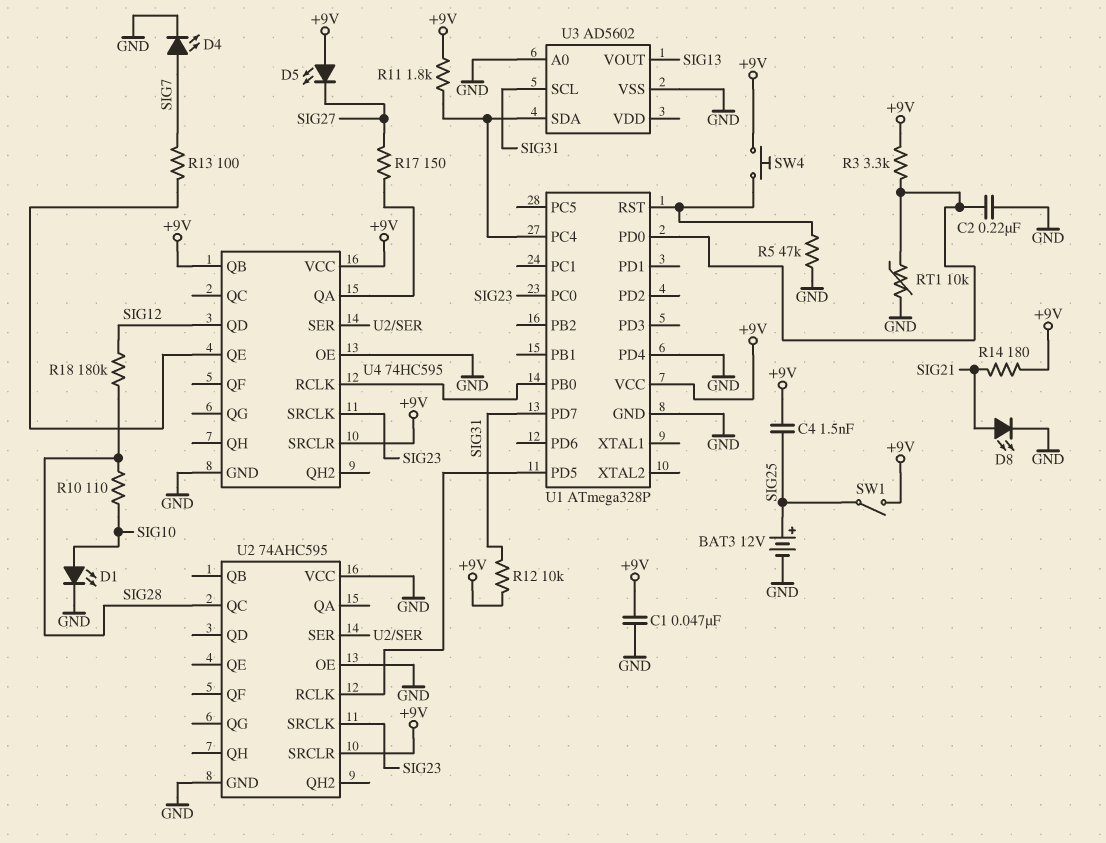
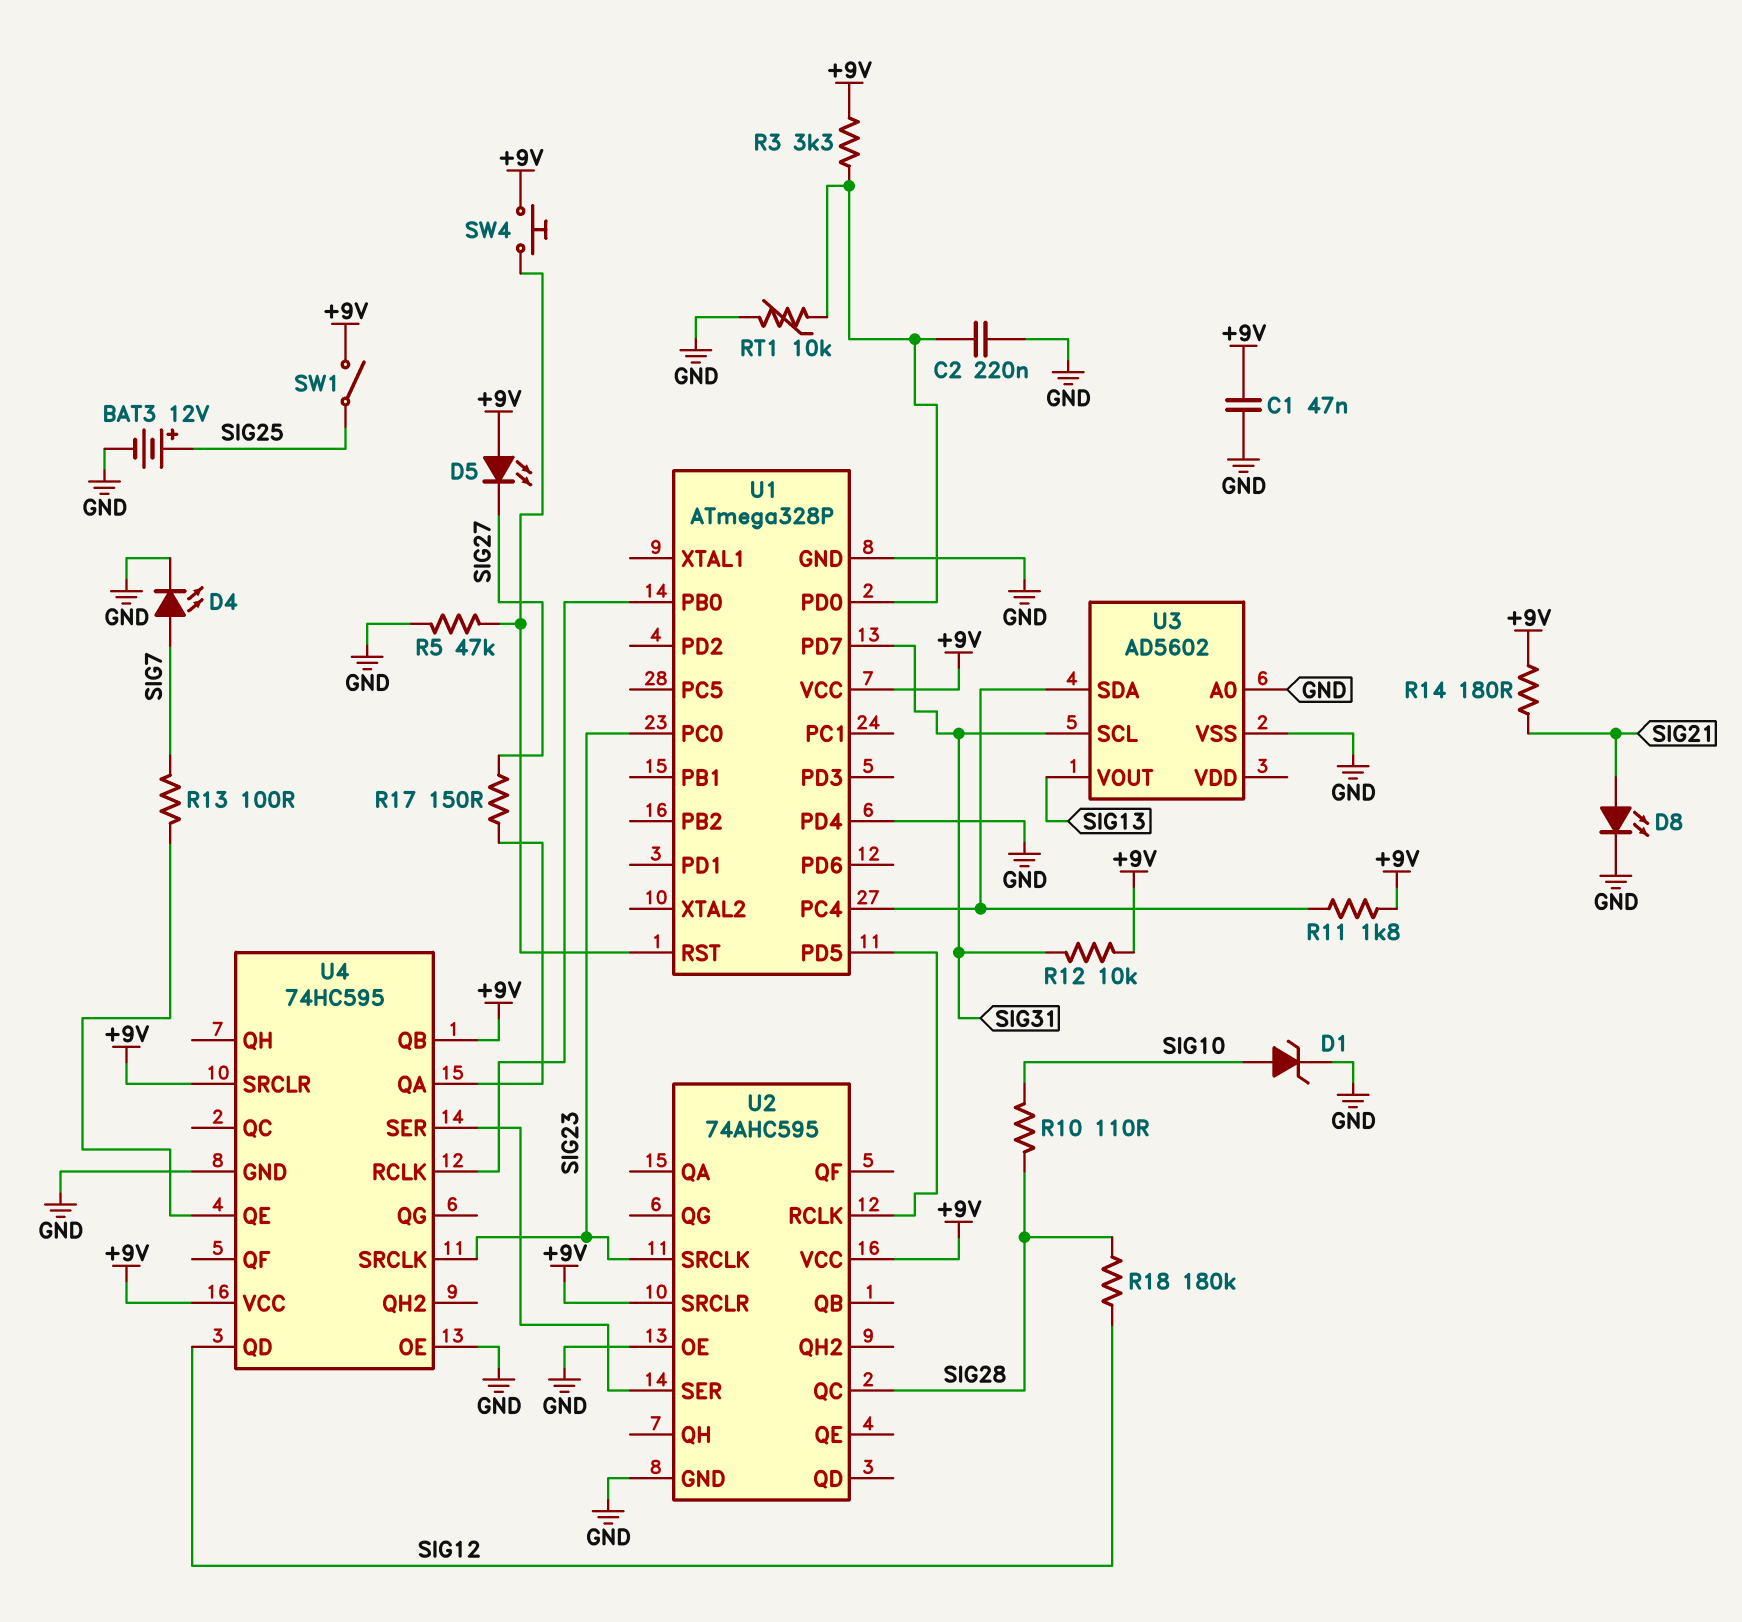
C4: 1.5nF (+9V, SIG25) -> none
D1: LED (A SIG10, K GND) -> zener (A SIG10, K GND)
U2 pin VCC: GND -> +9V

